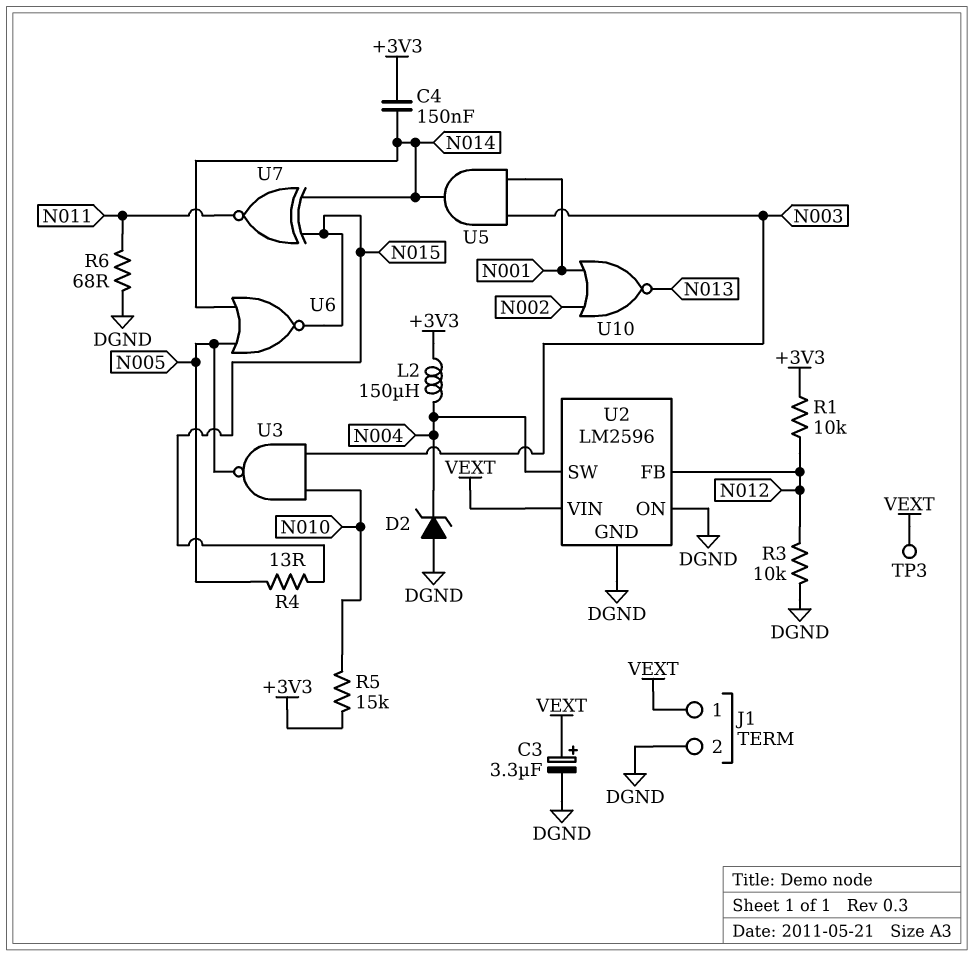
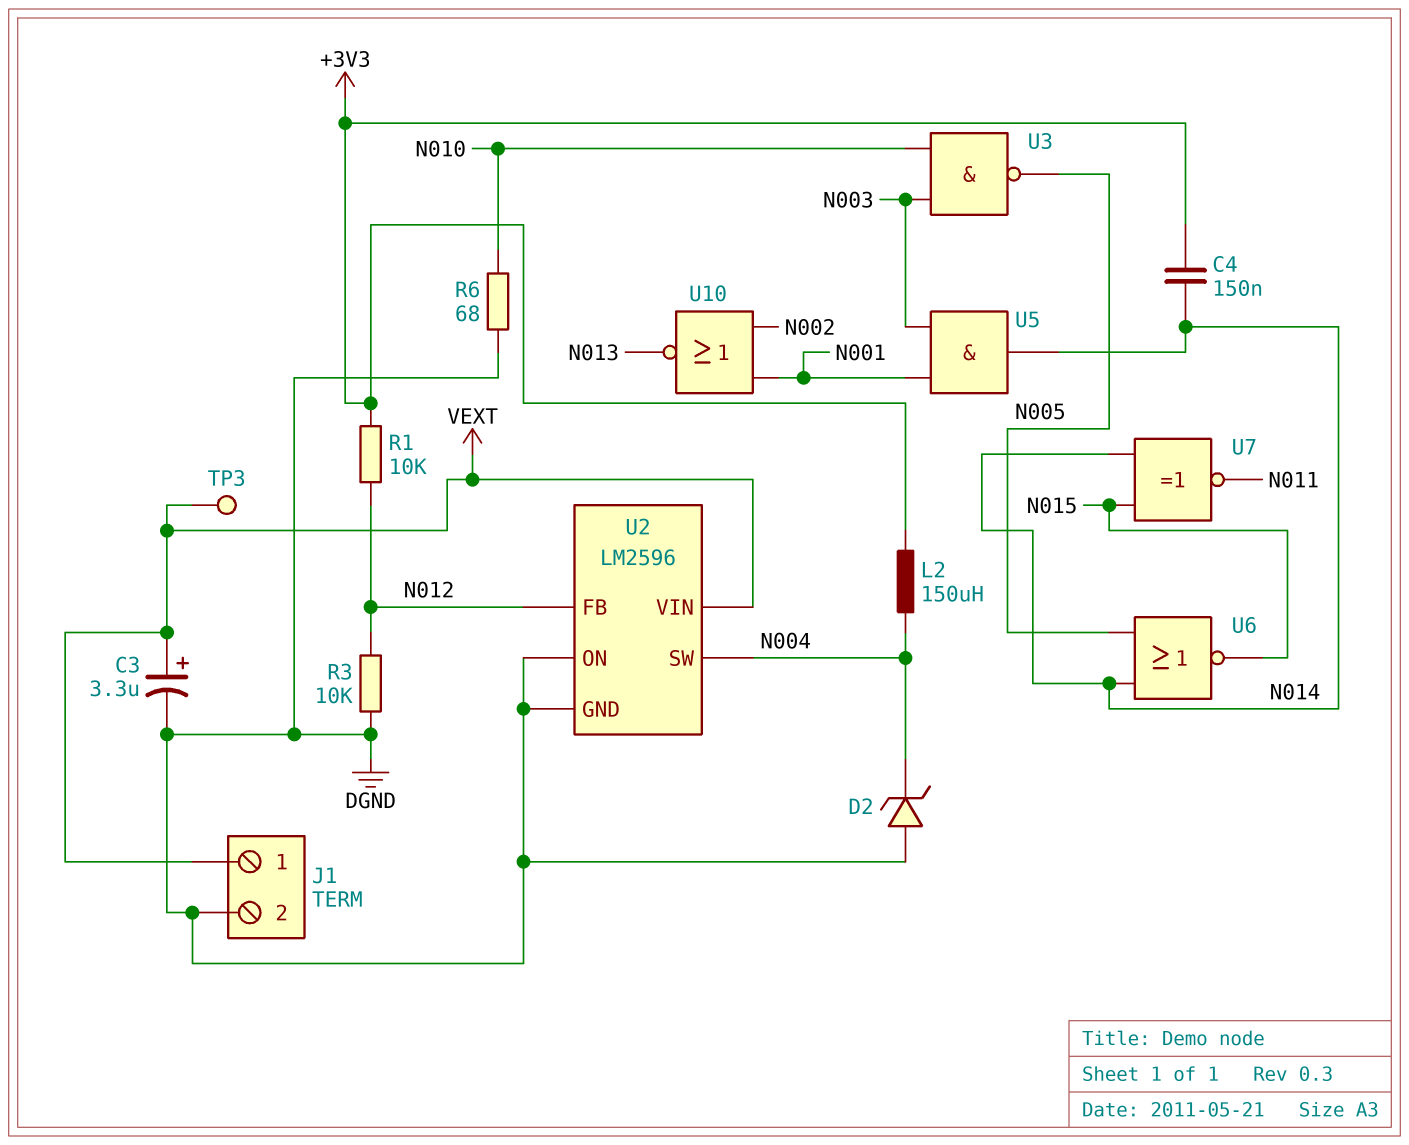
R4: 13 (N005, N015) -> none
R5: 15k (+3V3, N010) -> none
R6: 68 (DGND, N011) -> 68 (DGND, N010)

